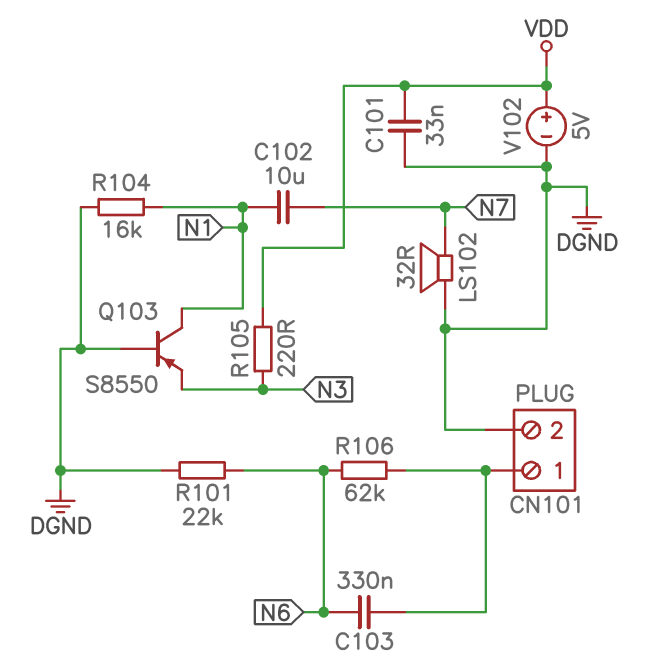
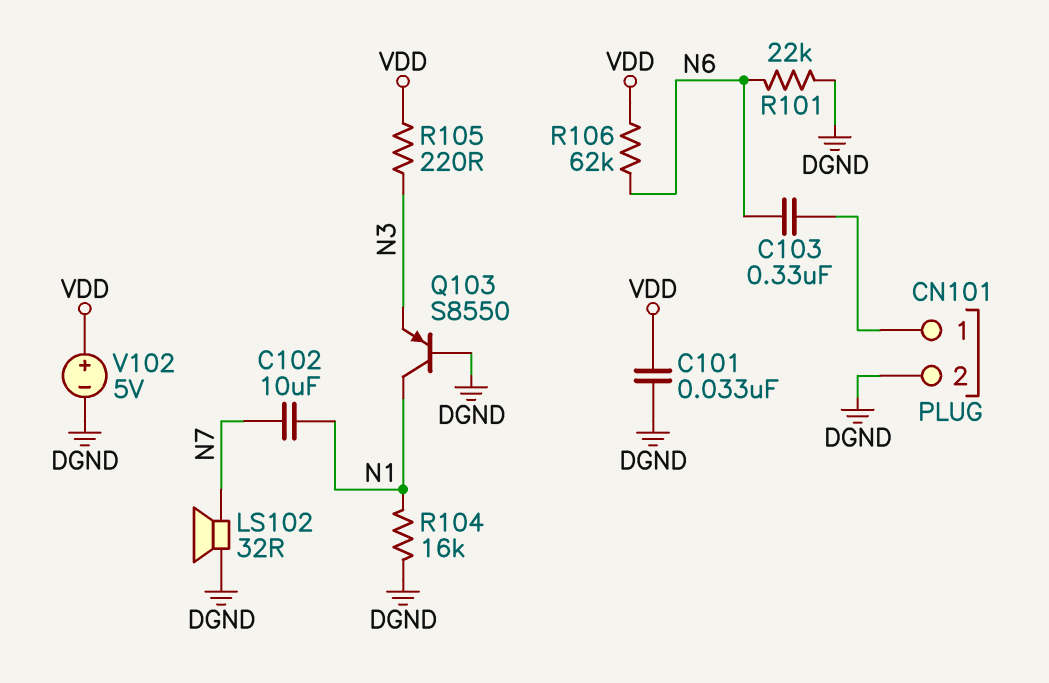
R106: 62k (CN101/1, N6) -> 62k (N6, VDD)

